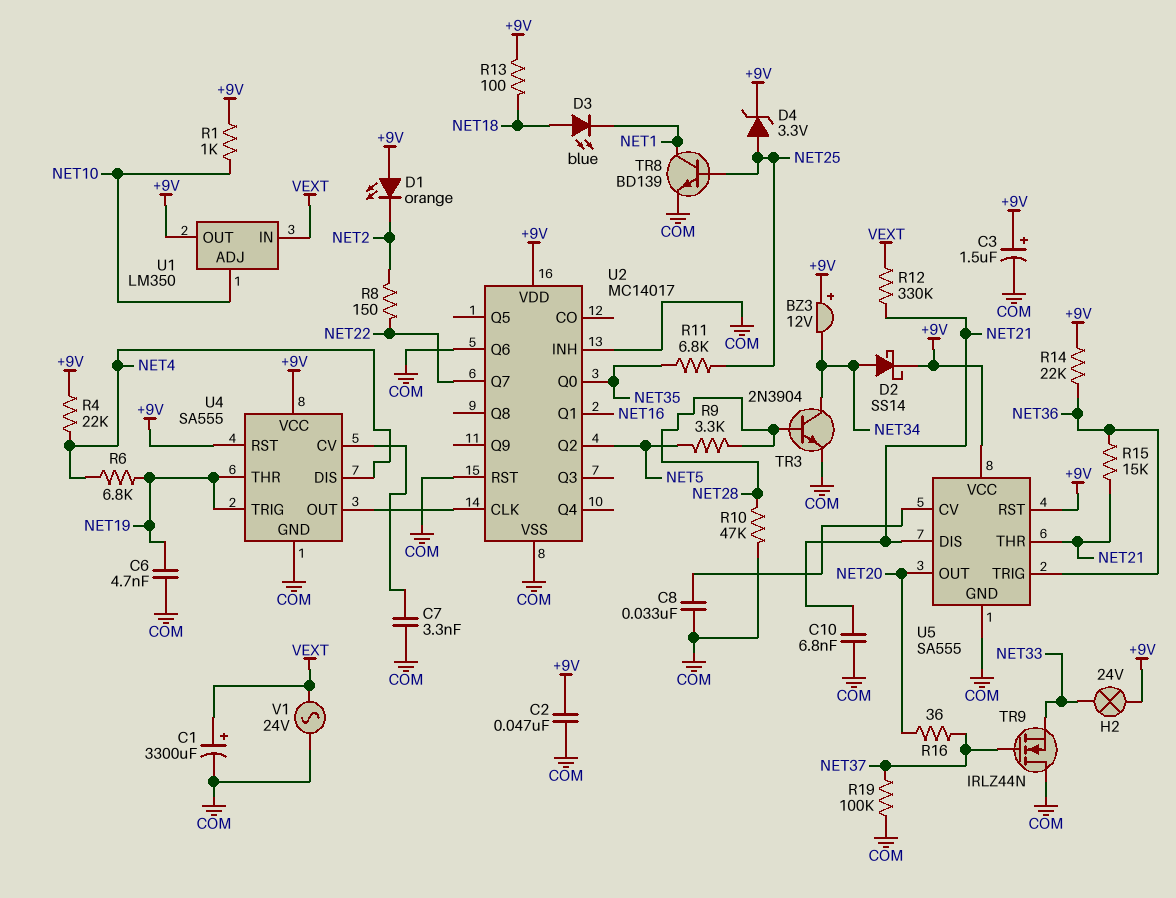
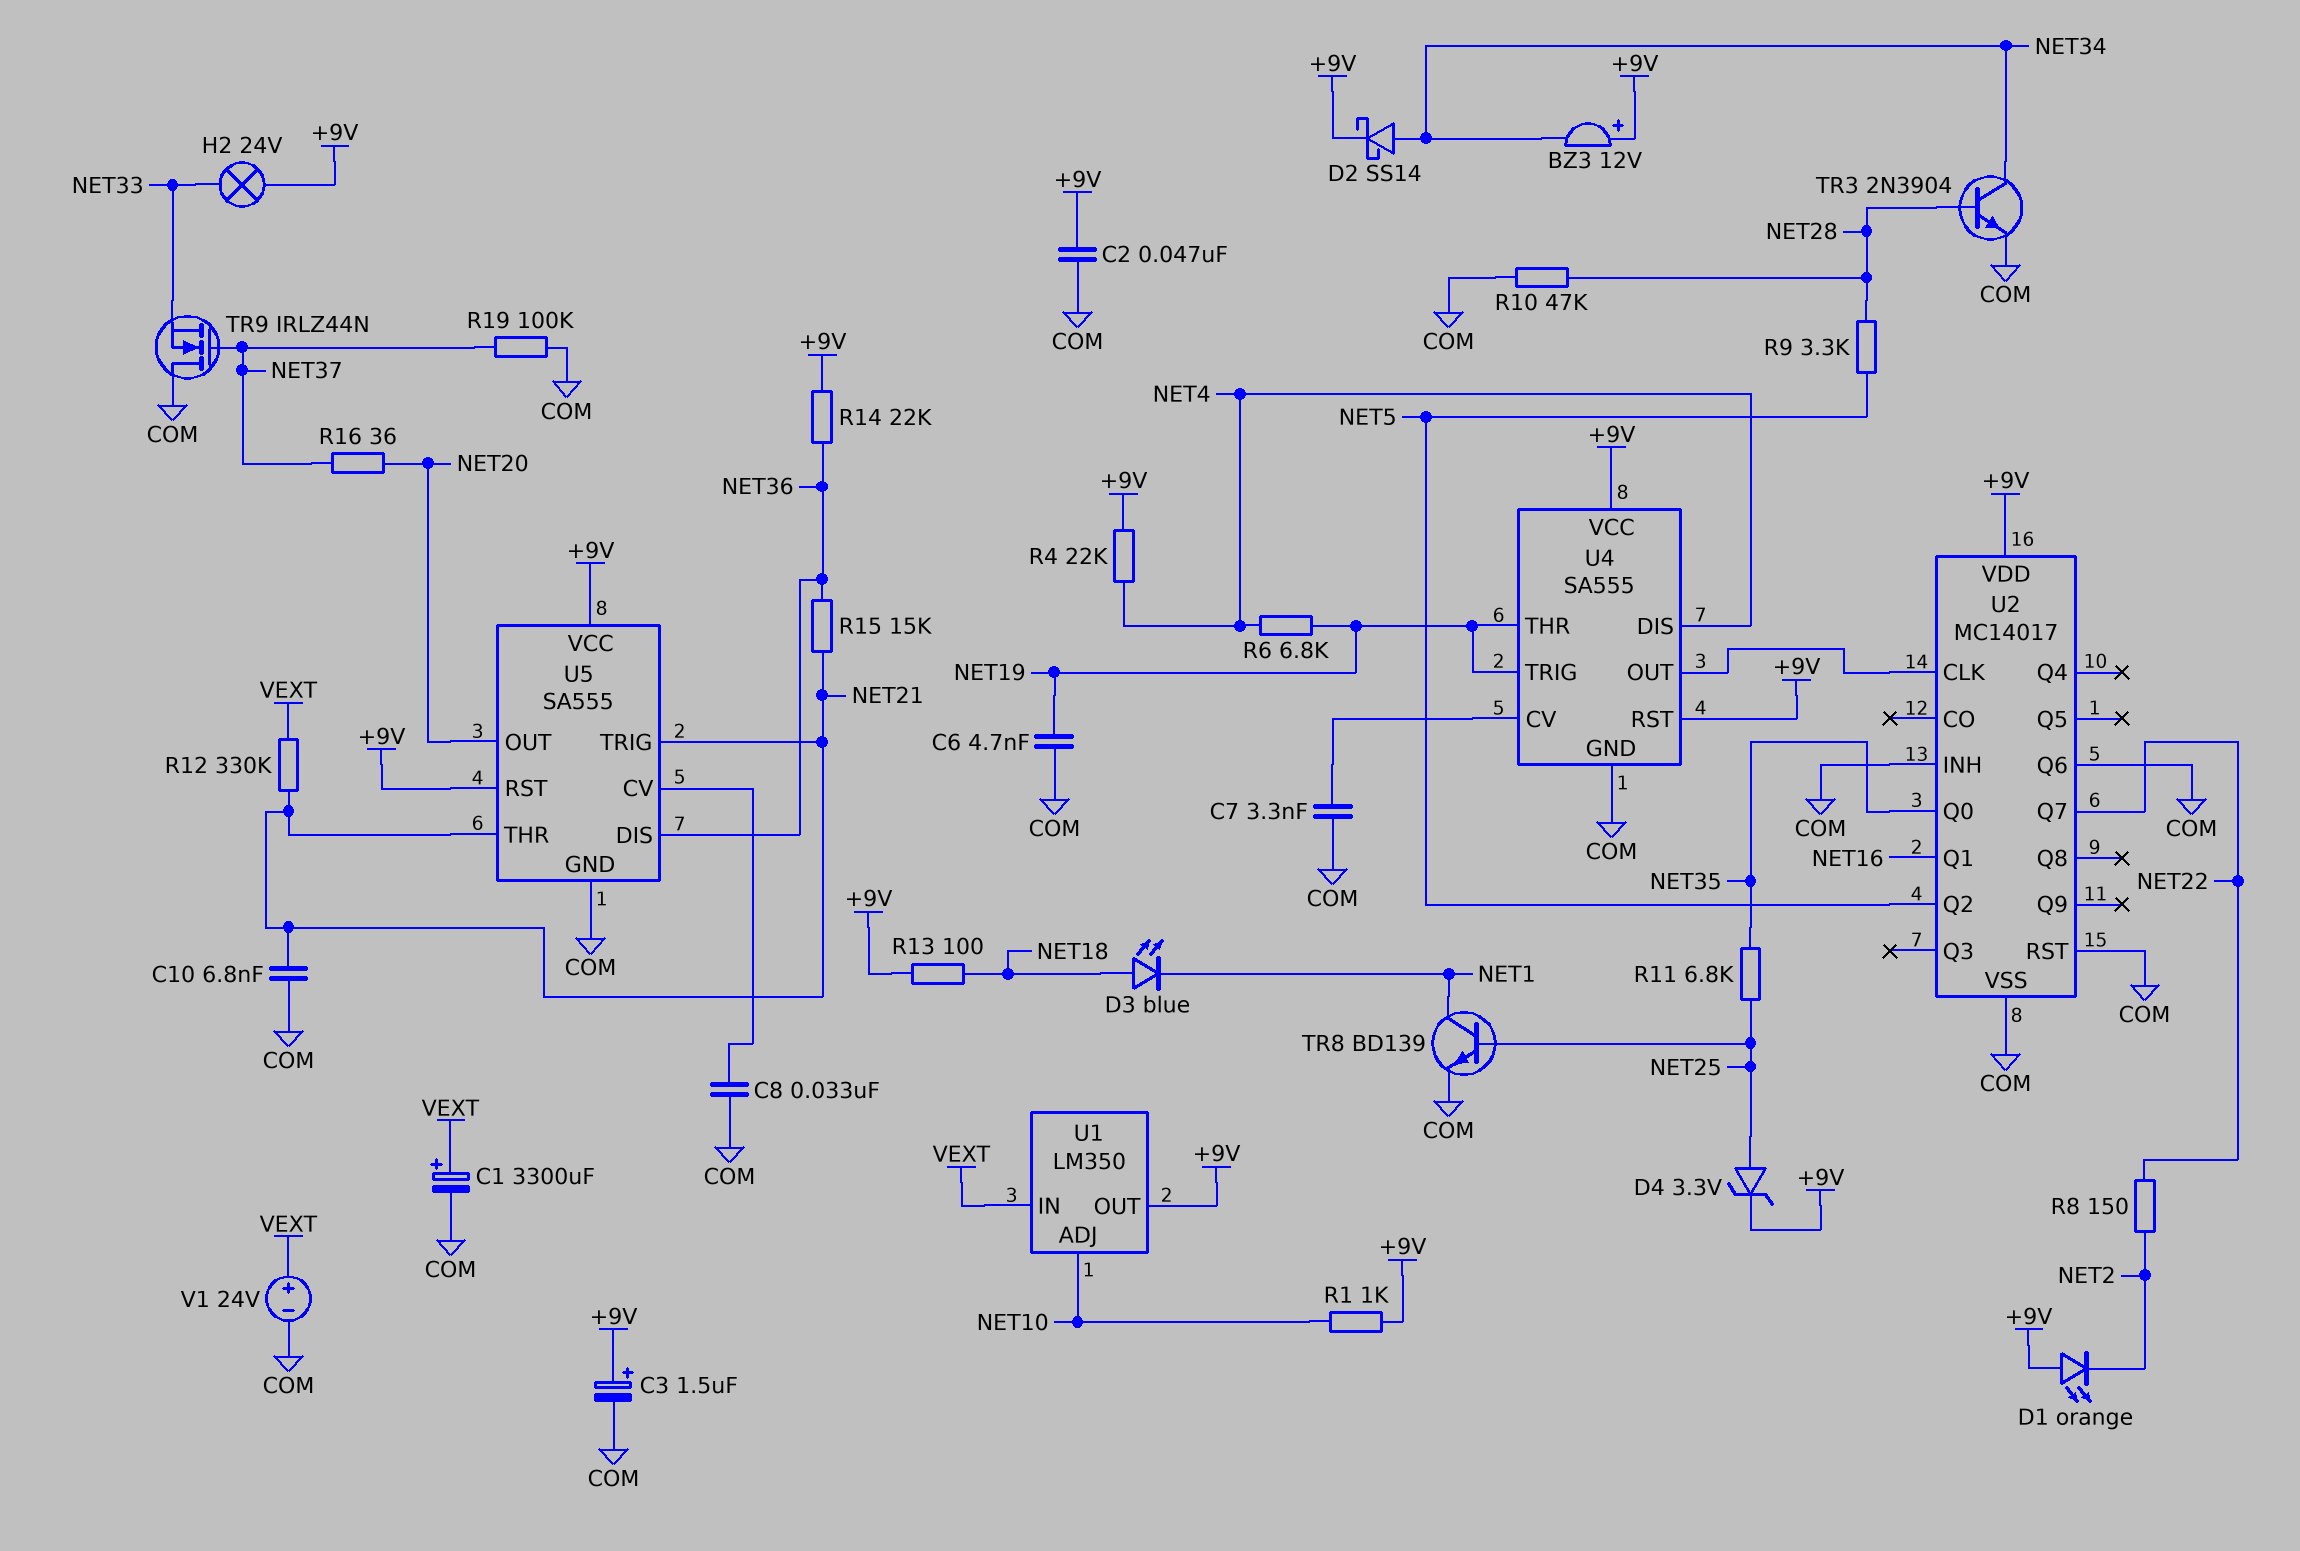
U5 pin DIS: NET21 -> NET36
U5 pin TRIG: NET36 -> NET21
V1: AC 24V (COM, VEXT) -> 24V (plus VEXT, minus COM)

